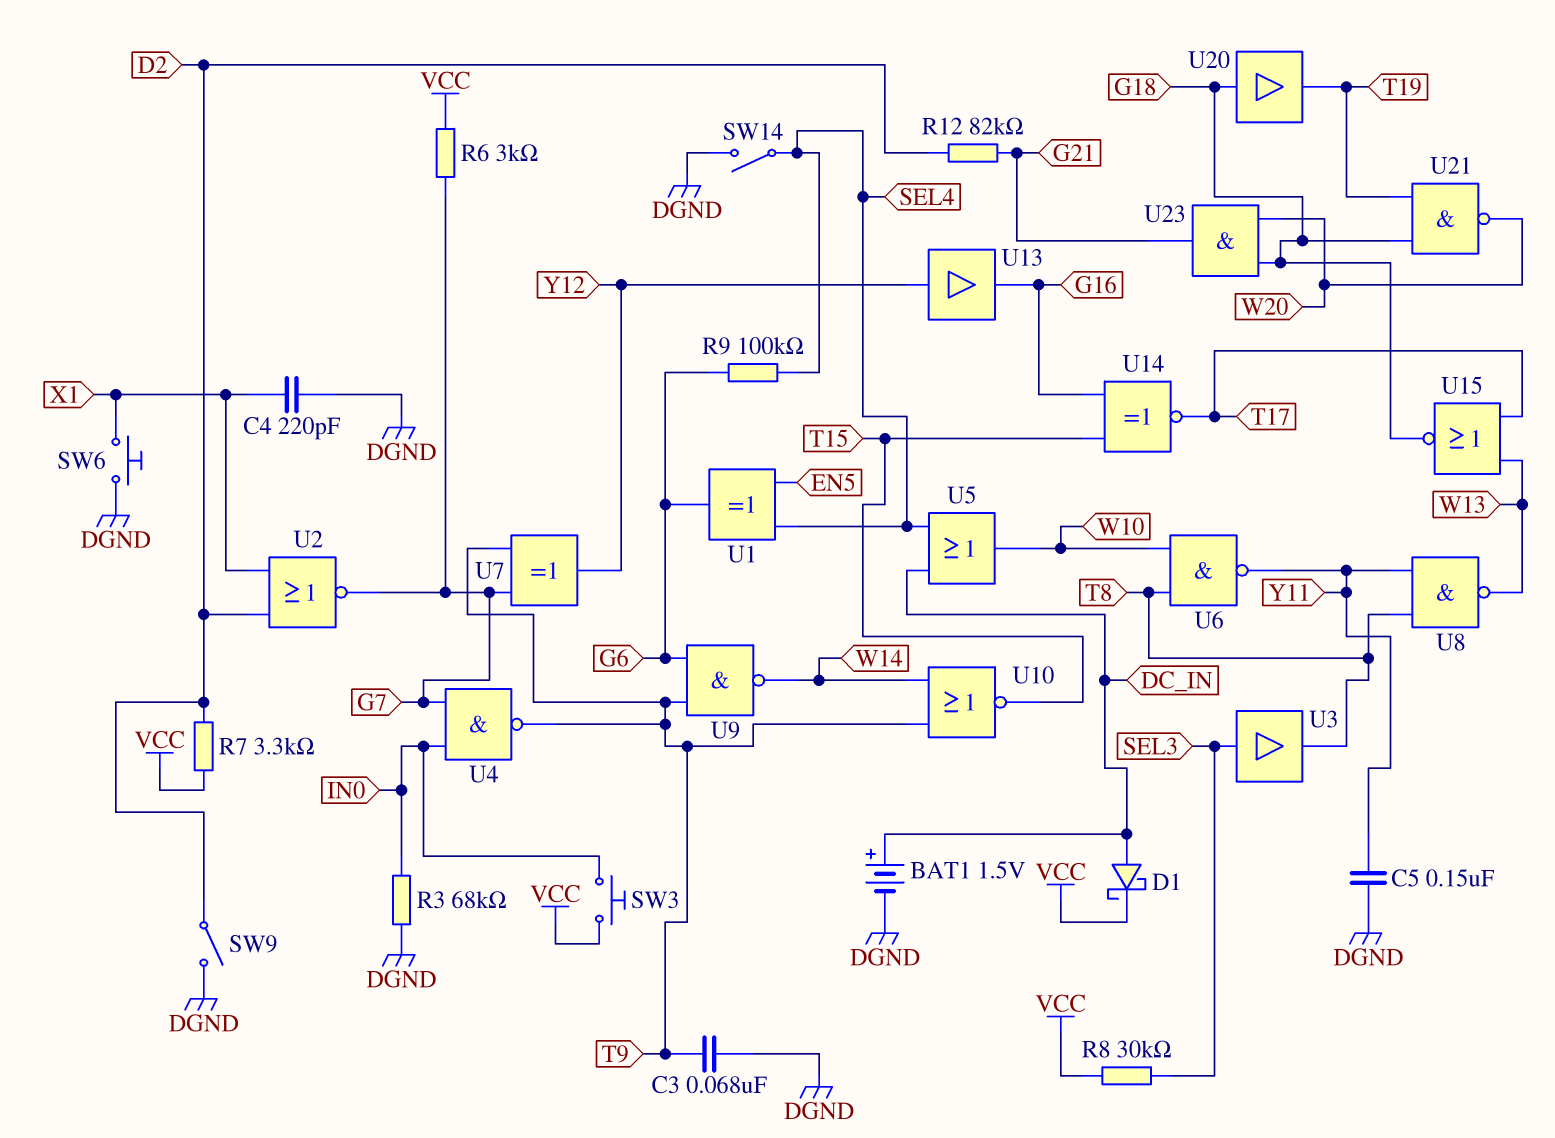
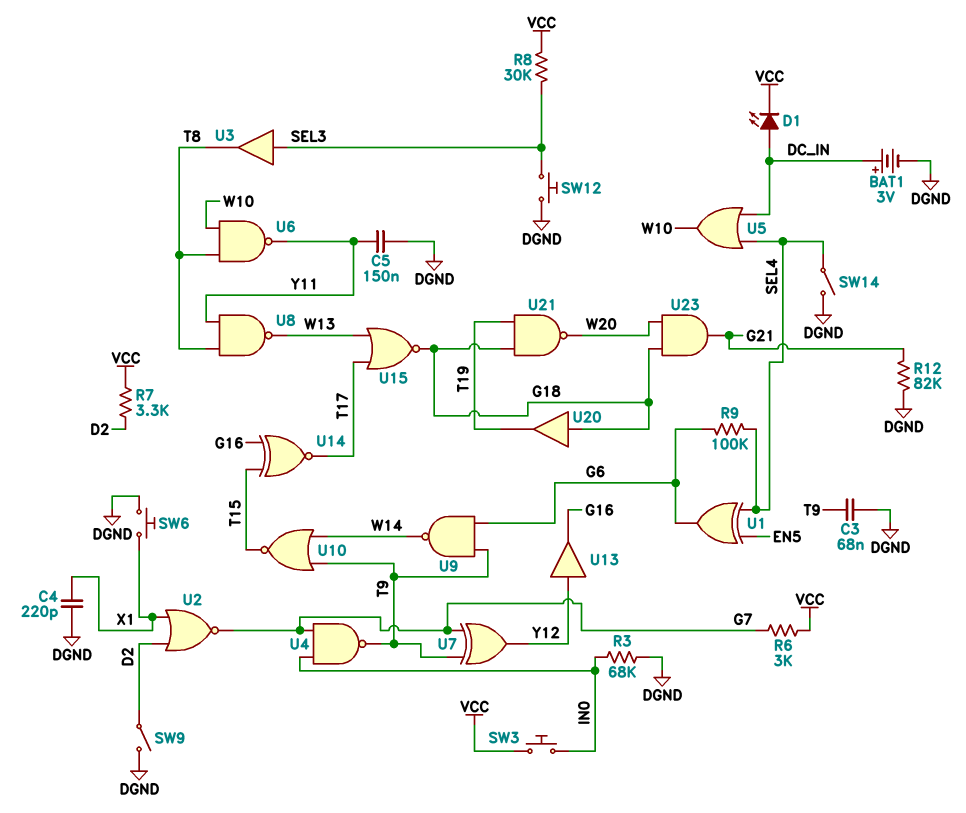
BAT1: 1.5V (plus DC_IN, minus DGND) -> 3V (plus DC_IN, minus DGND)
D1: schottky (A DC_IN, K VCC) -> LED (A DC_IN, K VCC)
R12: 82k (D2, G21) -> 82k (DGND, G21)
SW12: none -> button (DGND, SEL3)

